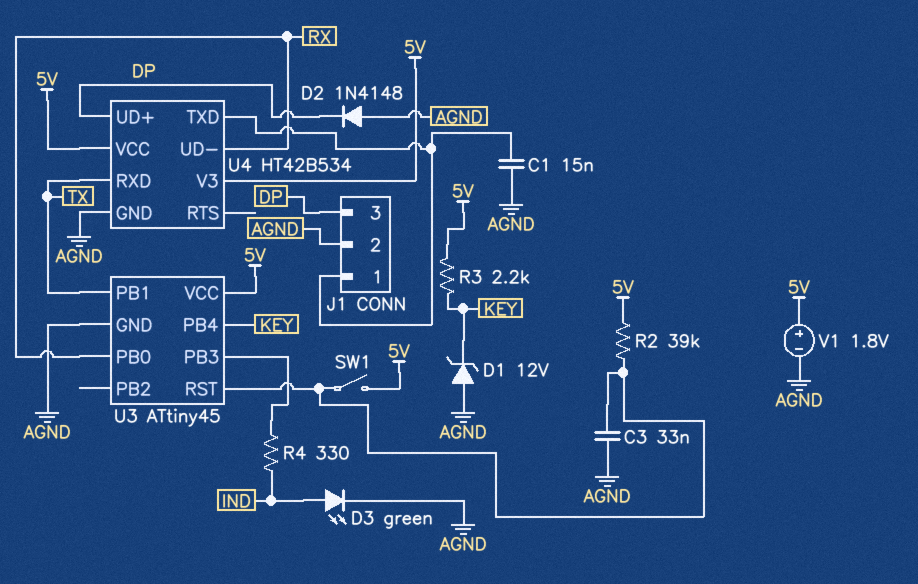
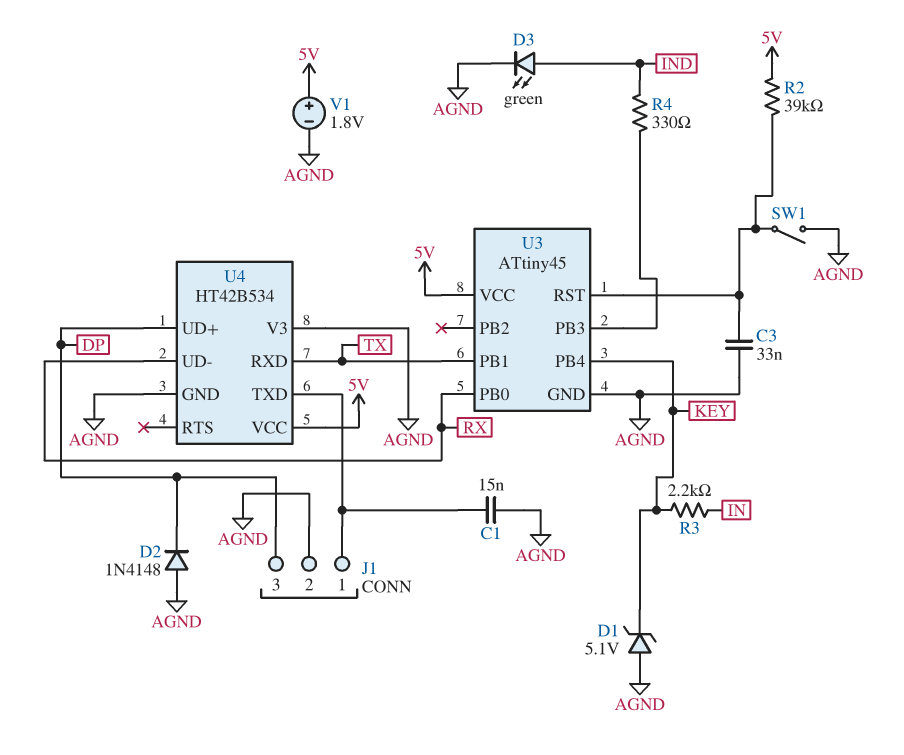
D1: zener 12V (A AGND, K KEY) -> zener 5.1V (A AGND, K KEY)
R3: 2.2k (5V, KEY) -> 2.2k (IN, KEY)
SW1: switch (5V, U3/RST) -> switch (AGND, U3/RST)
U4 pin V3: 5V -> AGND

